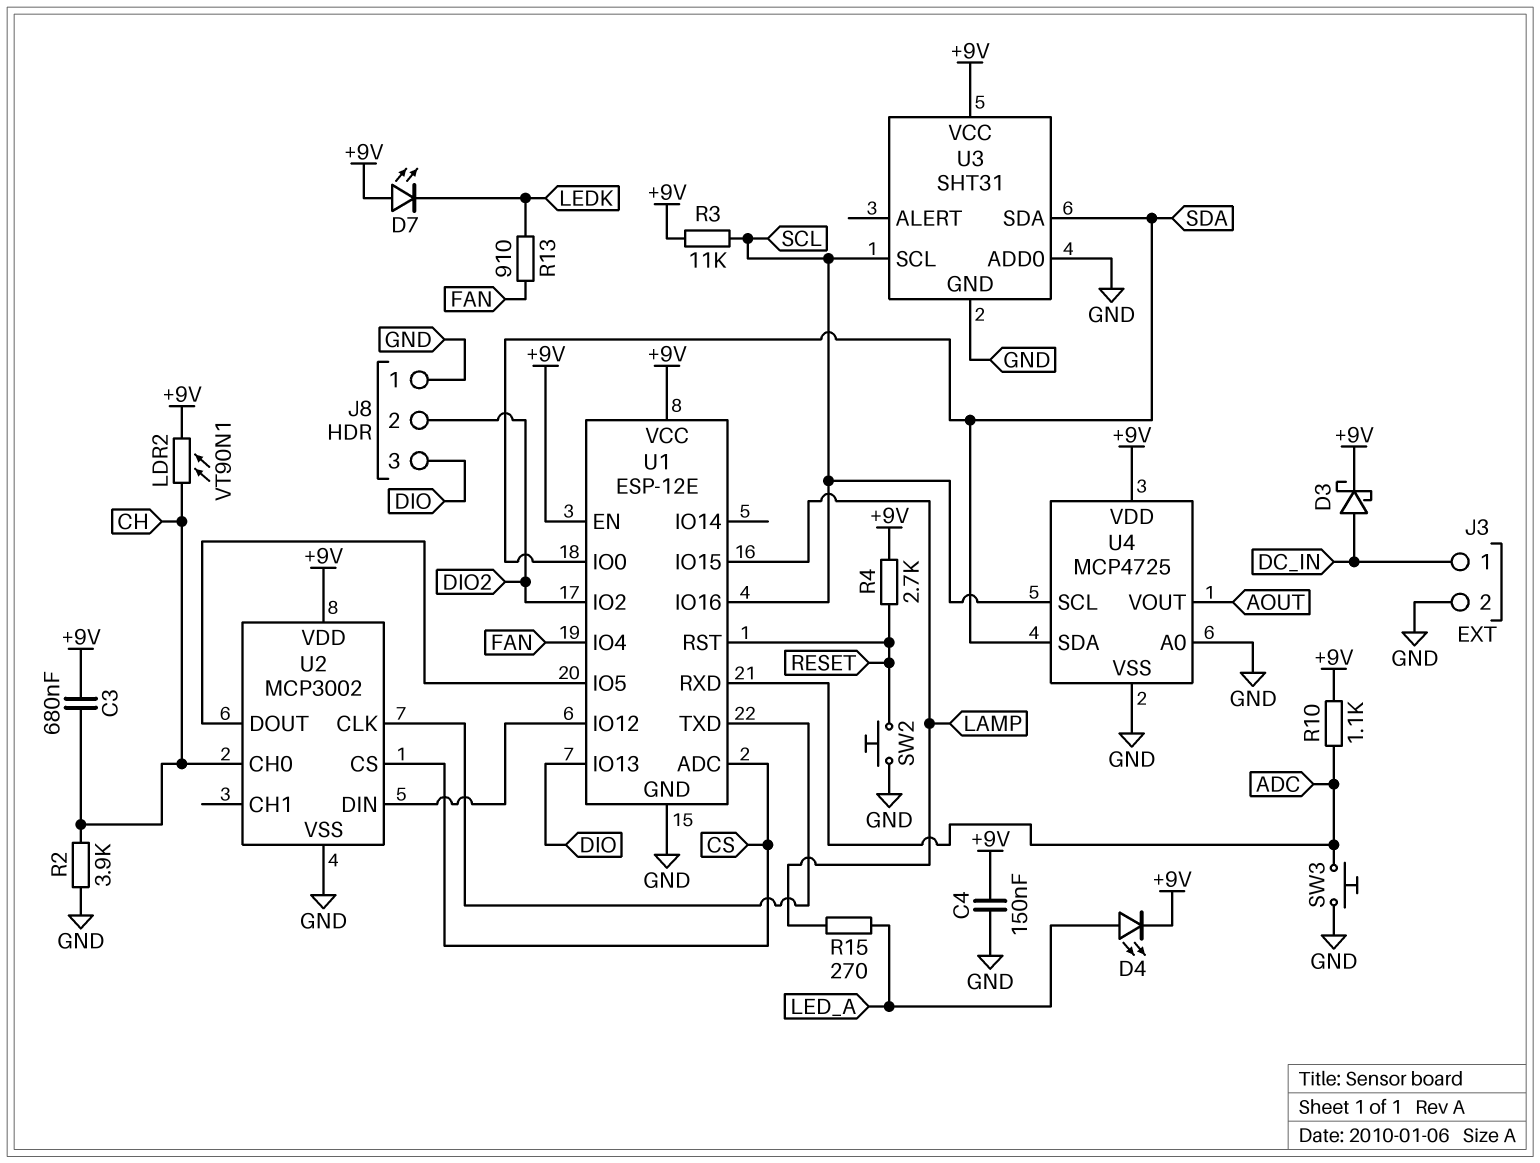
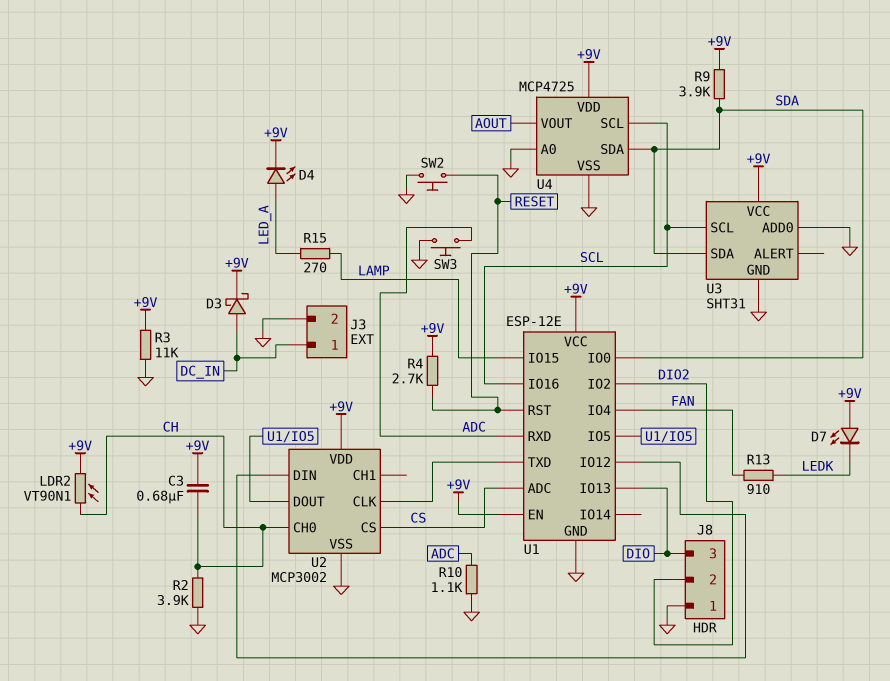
C4: 150nF (+9V, GND) -> none
R3: 11k (+9V, SCL) -> 11k (+9V, GND)
R9: none -> 3.9k (+9V, SDA)
R10: 1.1k (+9V, ADC) -> 1.1k (ADC, GND)

